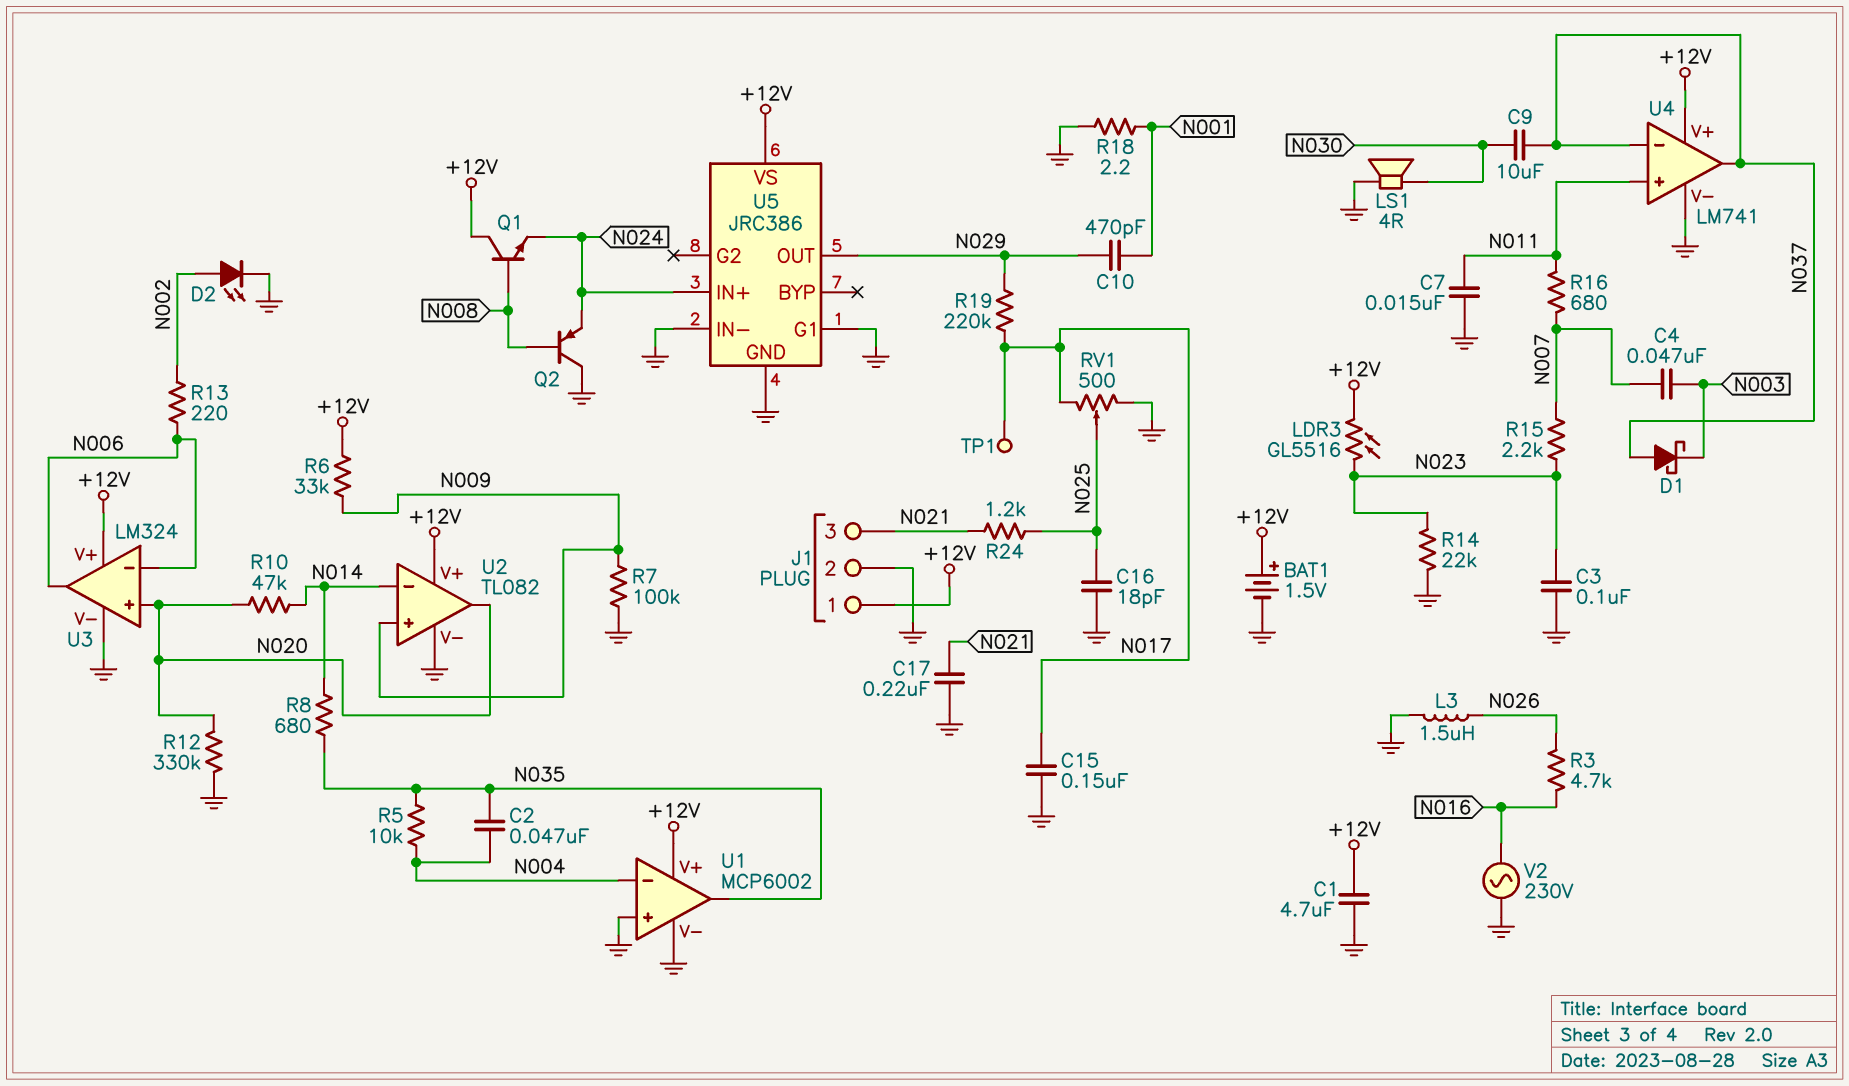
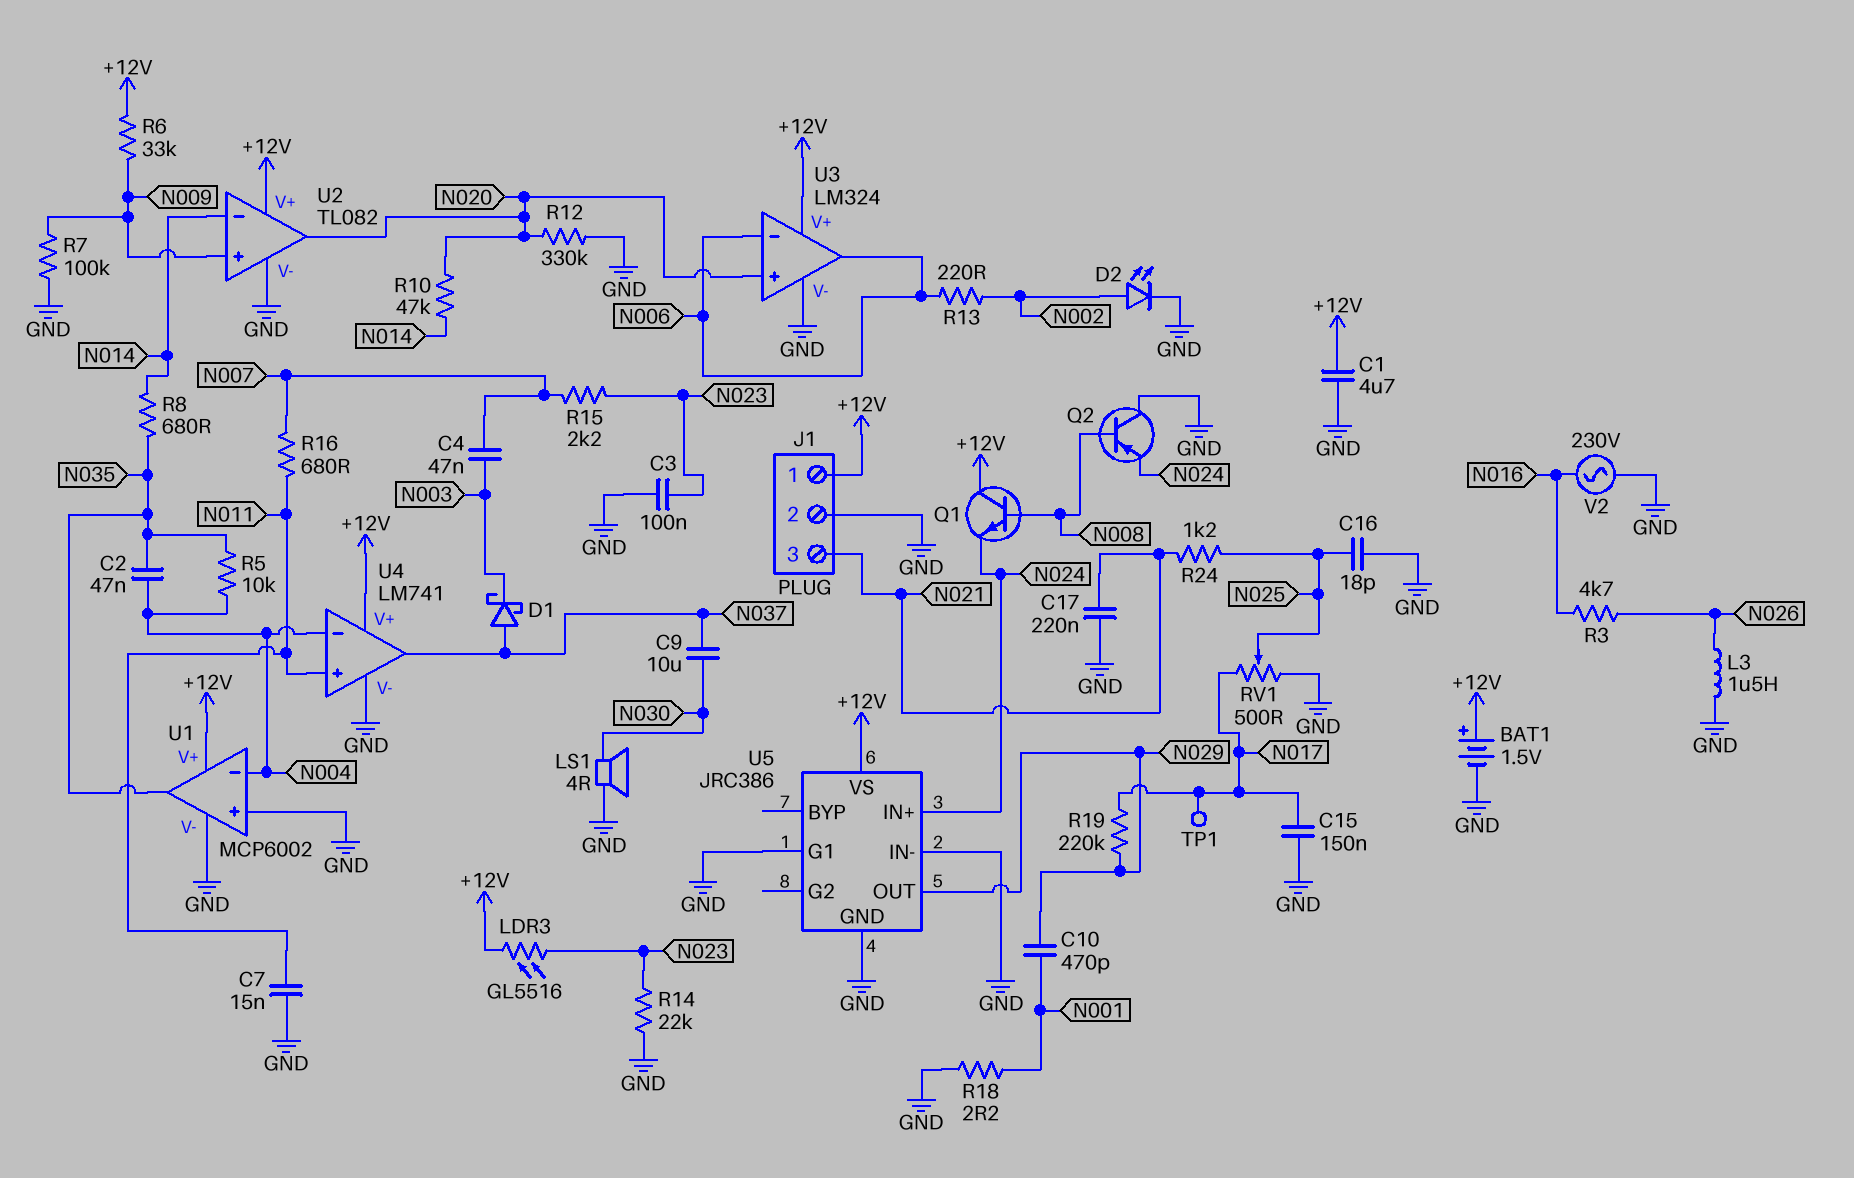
U4 pin in-: N037 -> N004

